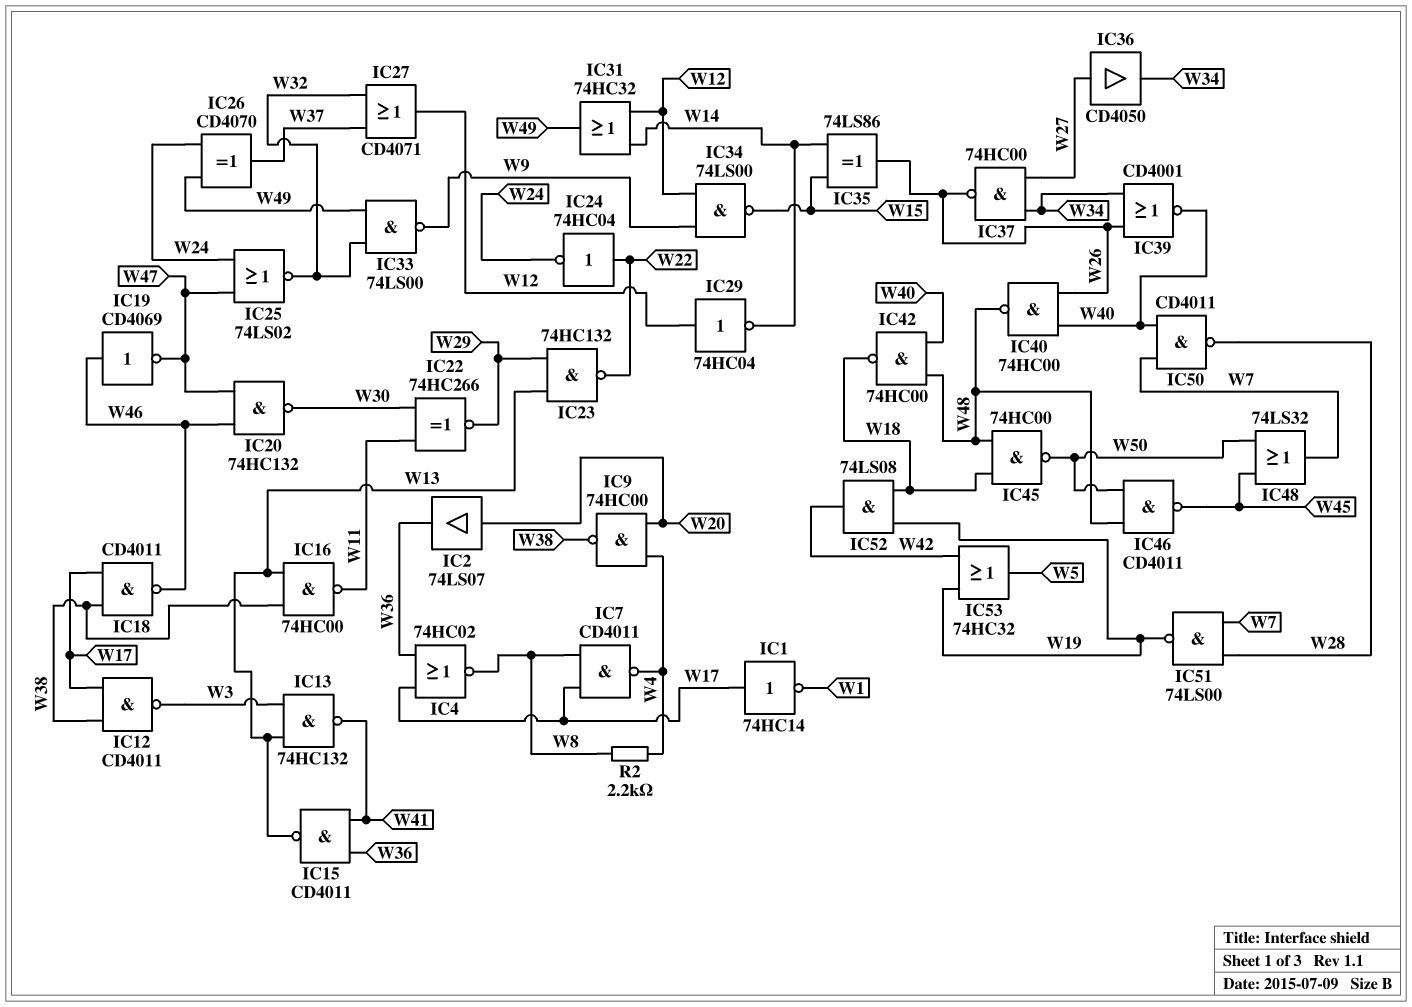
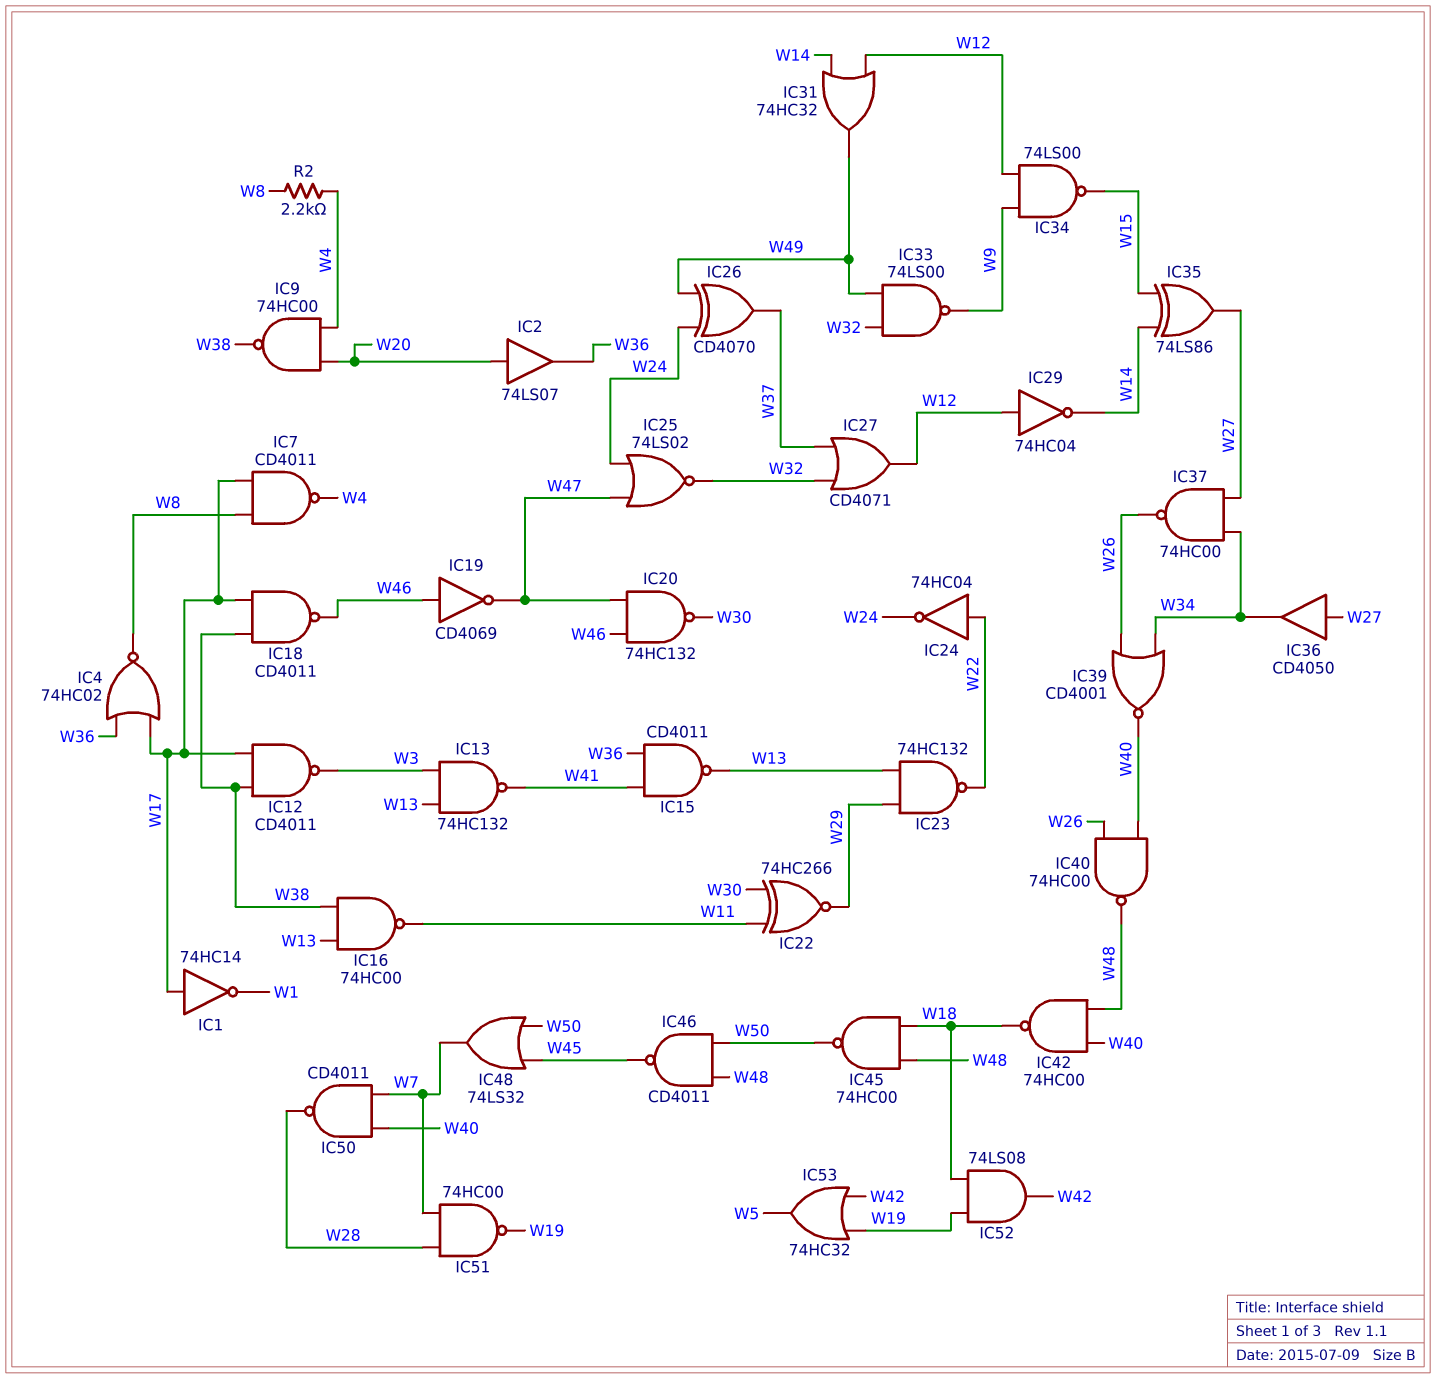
IC35: XOR 74LS86 (in W14, in W15, out W26) -> XOR 74LS86 (in W14, in W15, out W27)
IC51: NAND 74LS00 (in W7, in W28, out W19) -> NAND 74HC00 (in W7, in W28, out W19)

